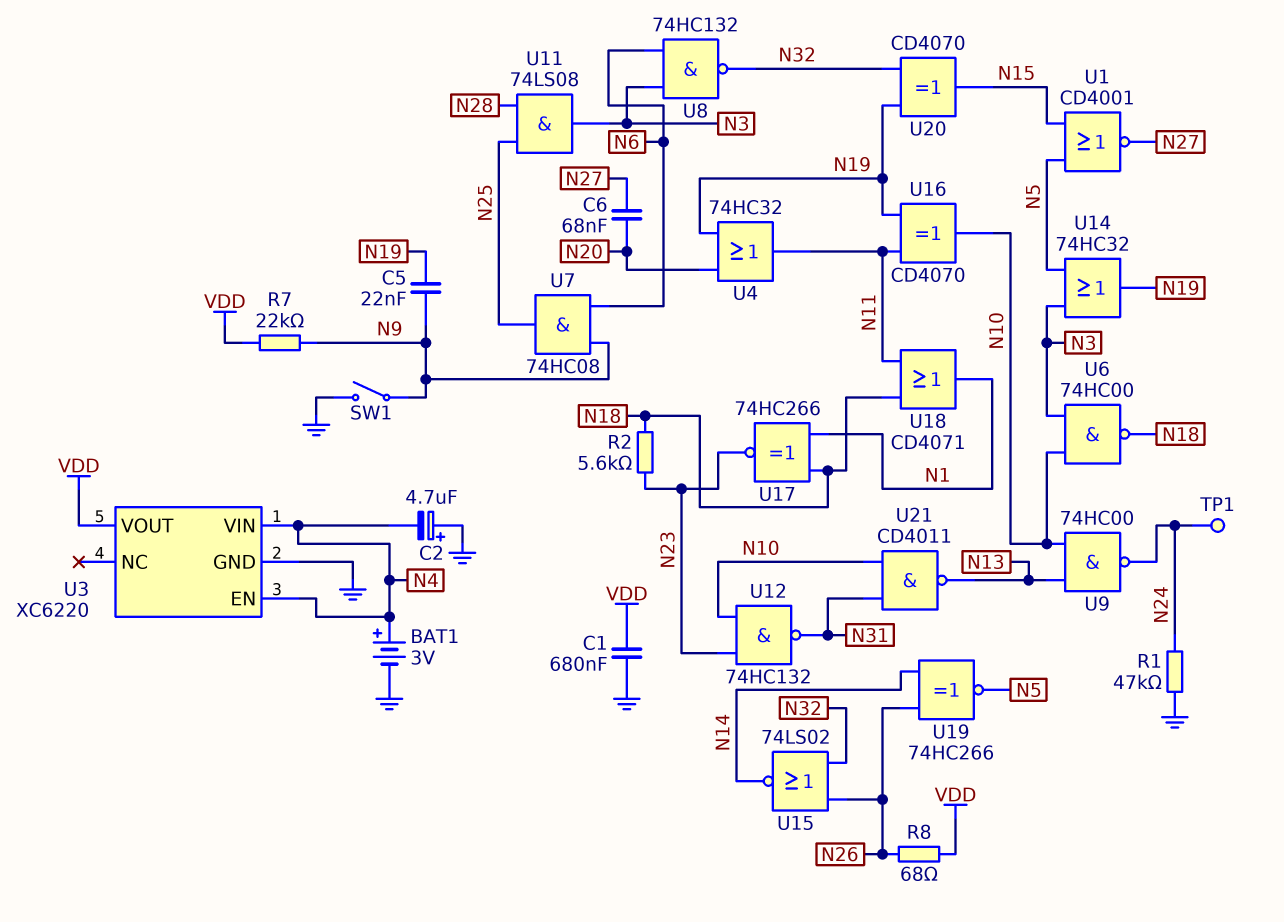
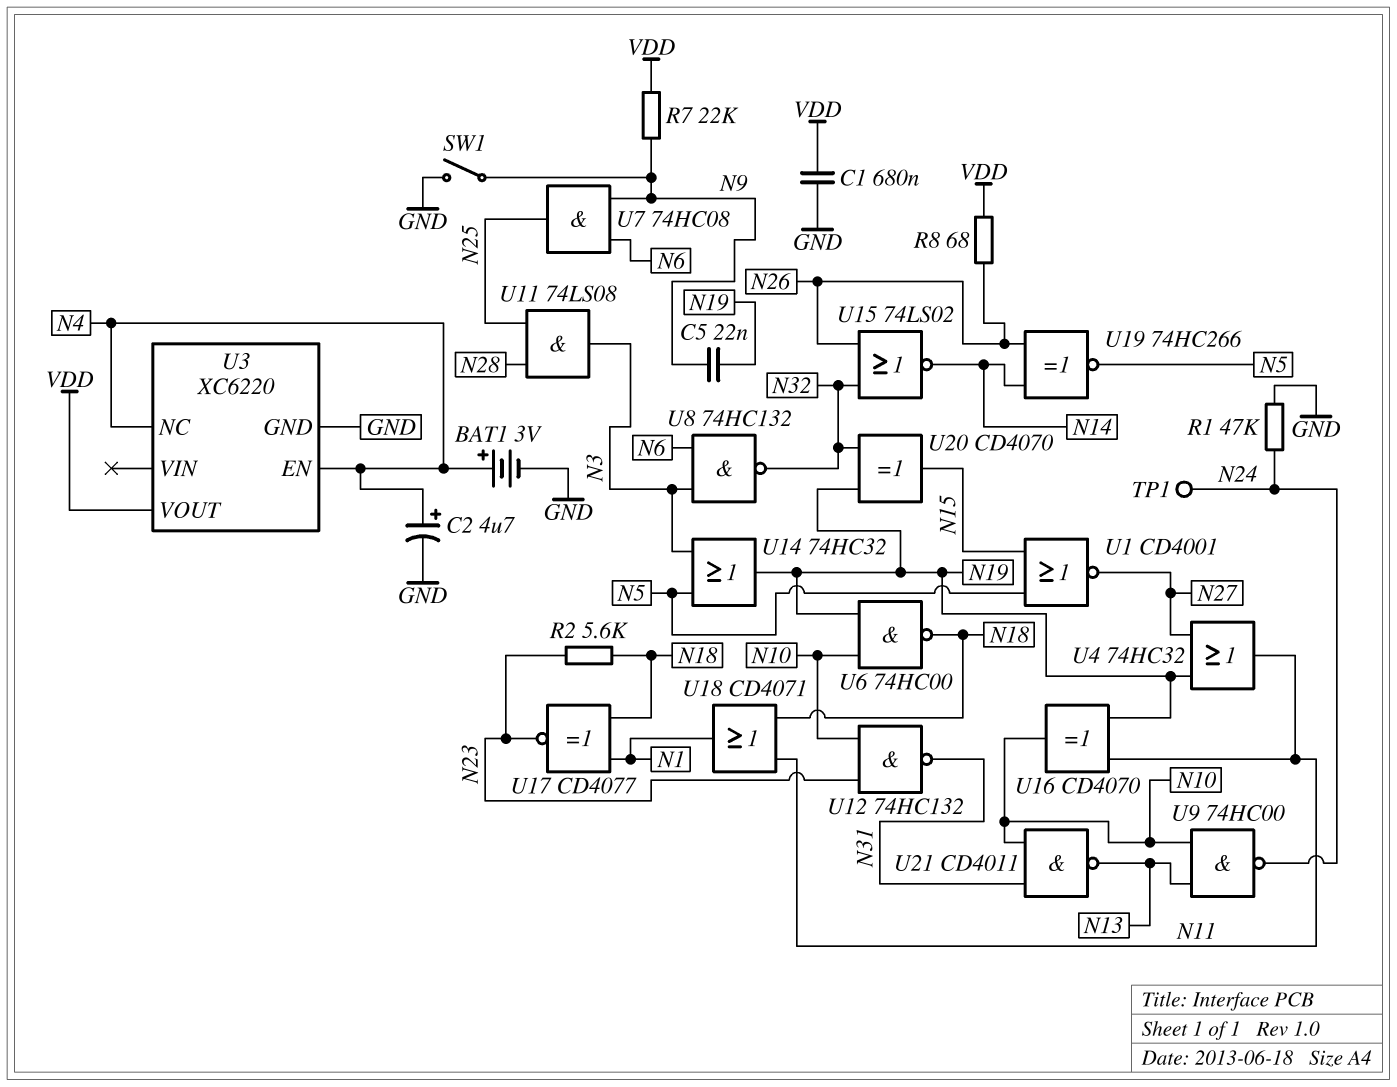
C2: 4.7uF (plus GND, minus N4) -> 4.7uF (plus N4, minus GND)
C6: 68nF (N20, N27) -> none
U3 pin NC: none -> N4
U3 pin VIN: N4 -> none
U4: OR 74HC32 (in N19, in N20, out N11) -> OR 74HC32 (in N19, in N27, out N11)
U6: NAND 74HC00 (in N3, in N10, out N18) -> NAND 74HC00 (in N10, in N19, out N18)
U17: XNOR 74HC266 (in N1, in N18, out N23) -> XNOR CD4077 (in N1, in N18, out N23)

